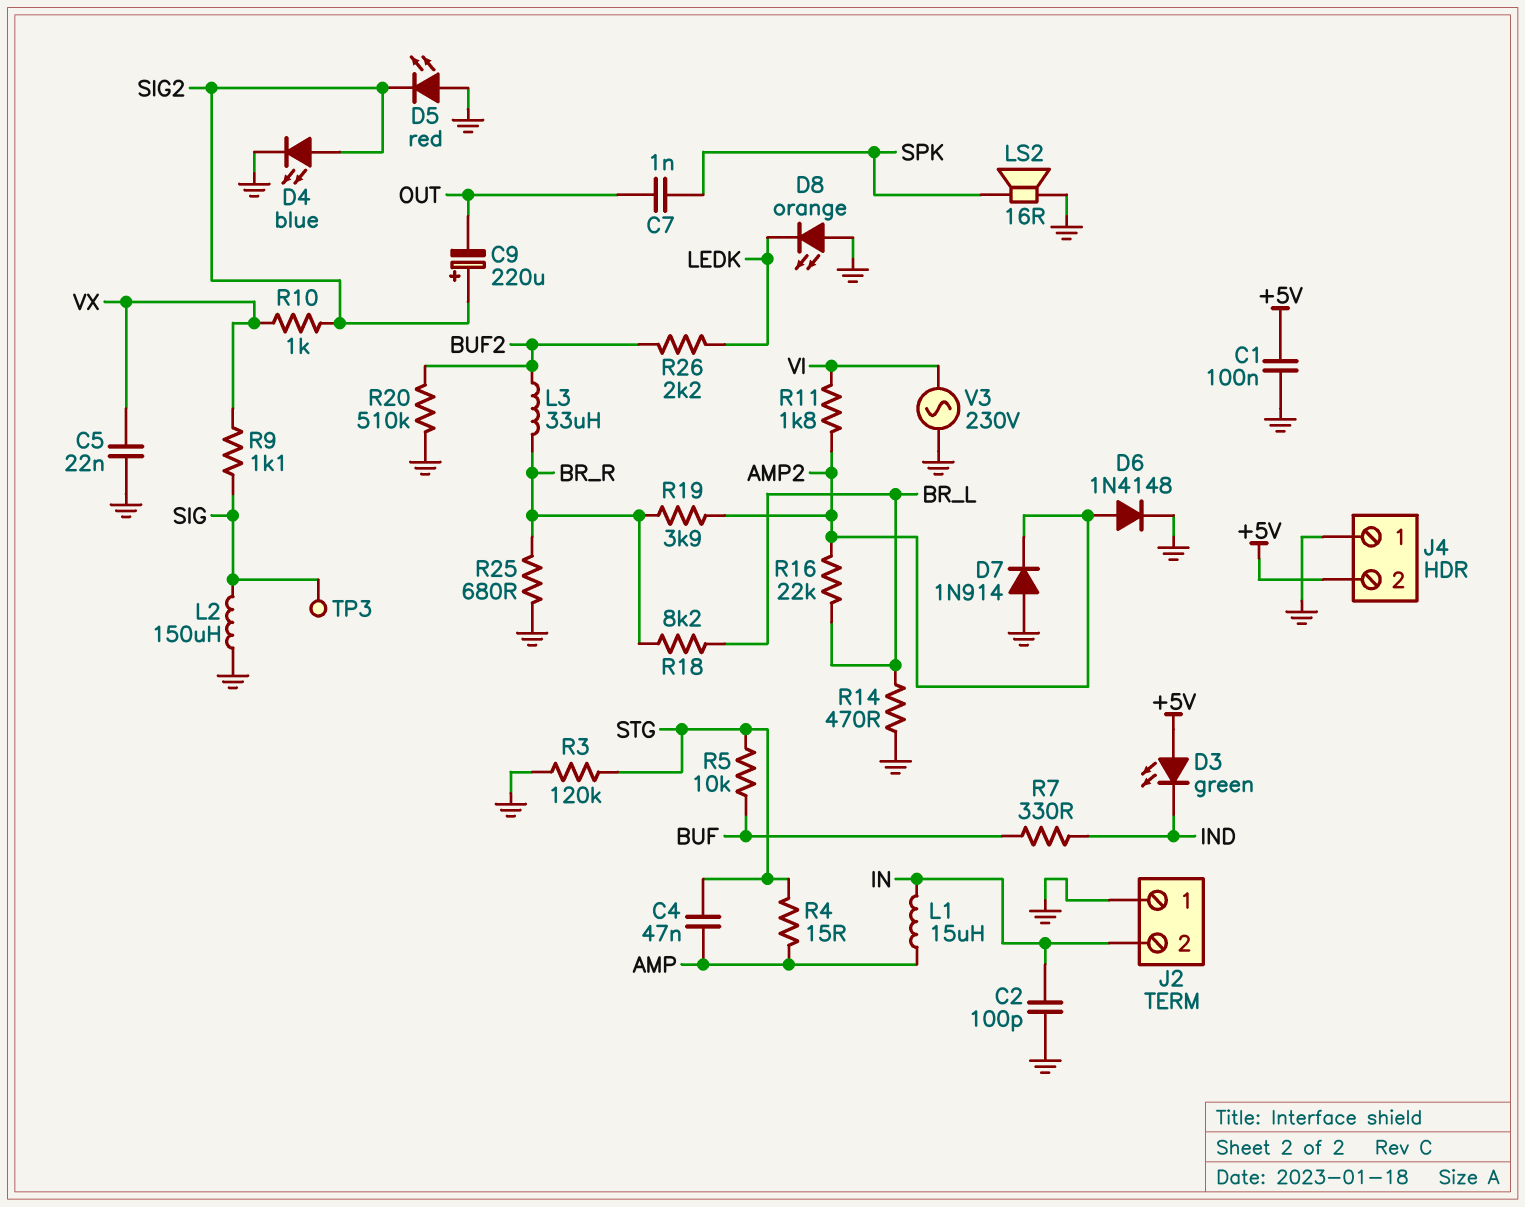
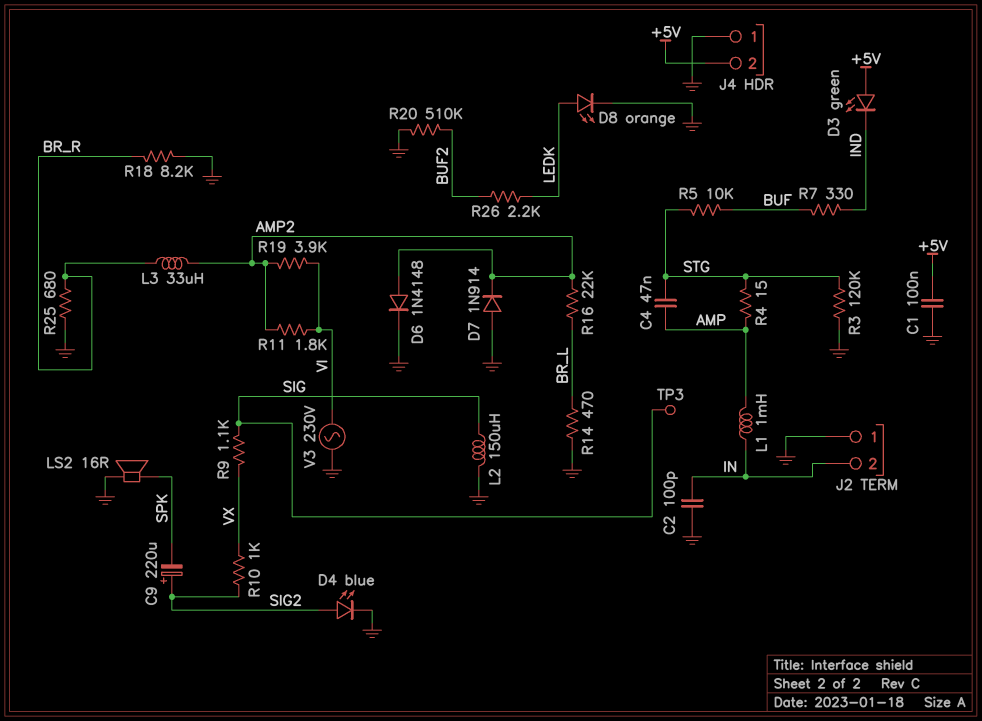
C5: 22nF (GND, VX) -> none
C7: 1nF (OUT, SPK) -> none
C9: 220uF (plus SIG2, minus OUT) -> 220uF (plus SIG2, minus SPK)
D5: LED red (A GND, K SIG2) -> none
D8: LED orange (A GND, K LEDK) -> LED orange (A LEDK, K GND)
L1: 15uH (AMP, IN) -> 1mH (AMP, IN)
L3: 33uH (BR_R, BUF2) -> 33uH (AMP2, BR_R)
R18: 8.2k (BR_L, BR_R) -> 8.2k (BR_R, GND)
R19: 3.9k (AMP2, BR_R) -> 3.9k (AMP2, VI)

